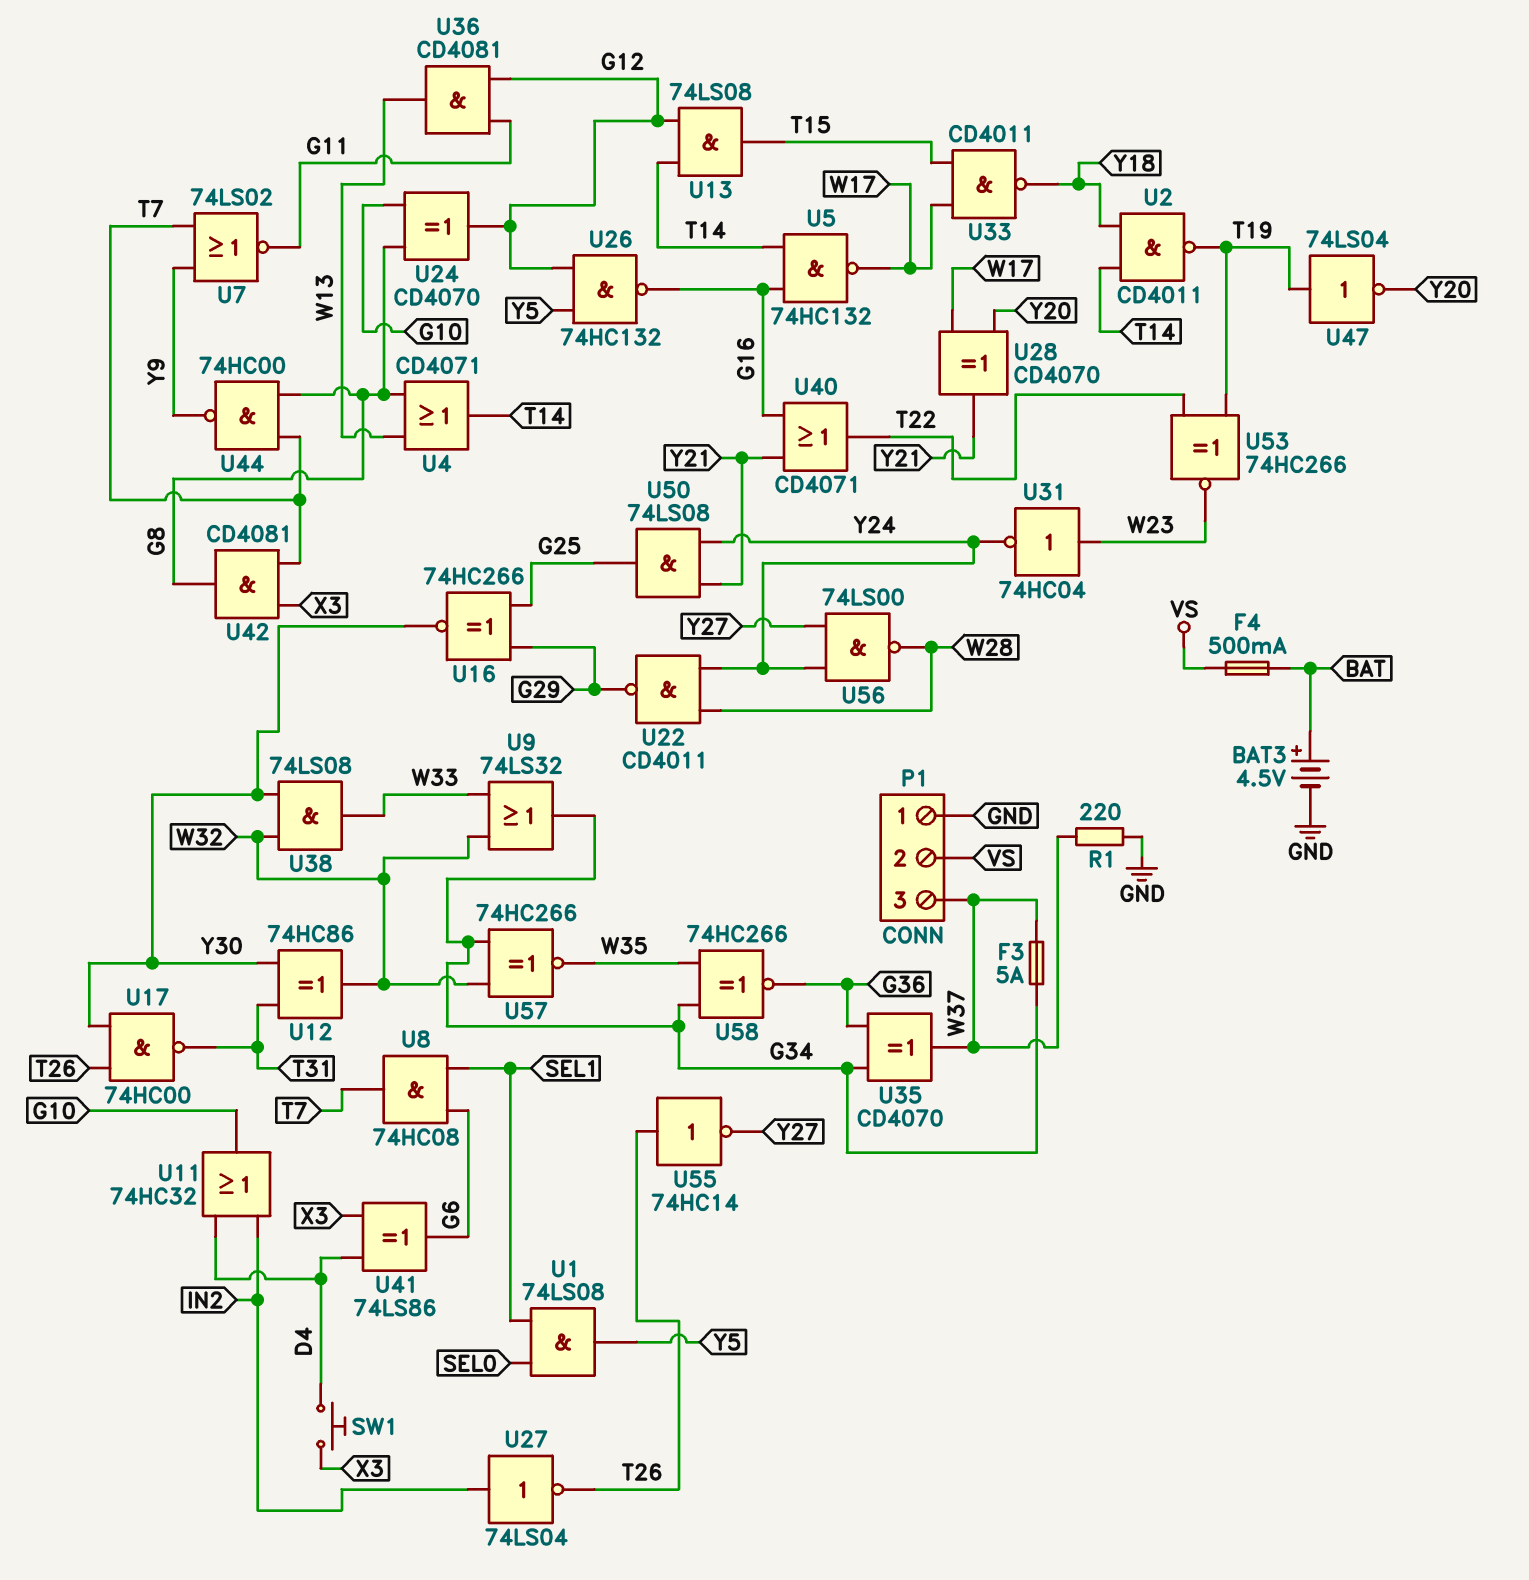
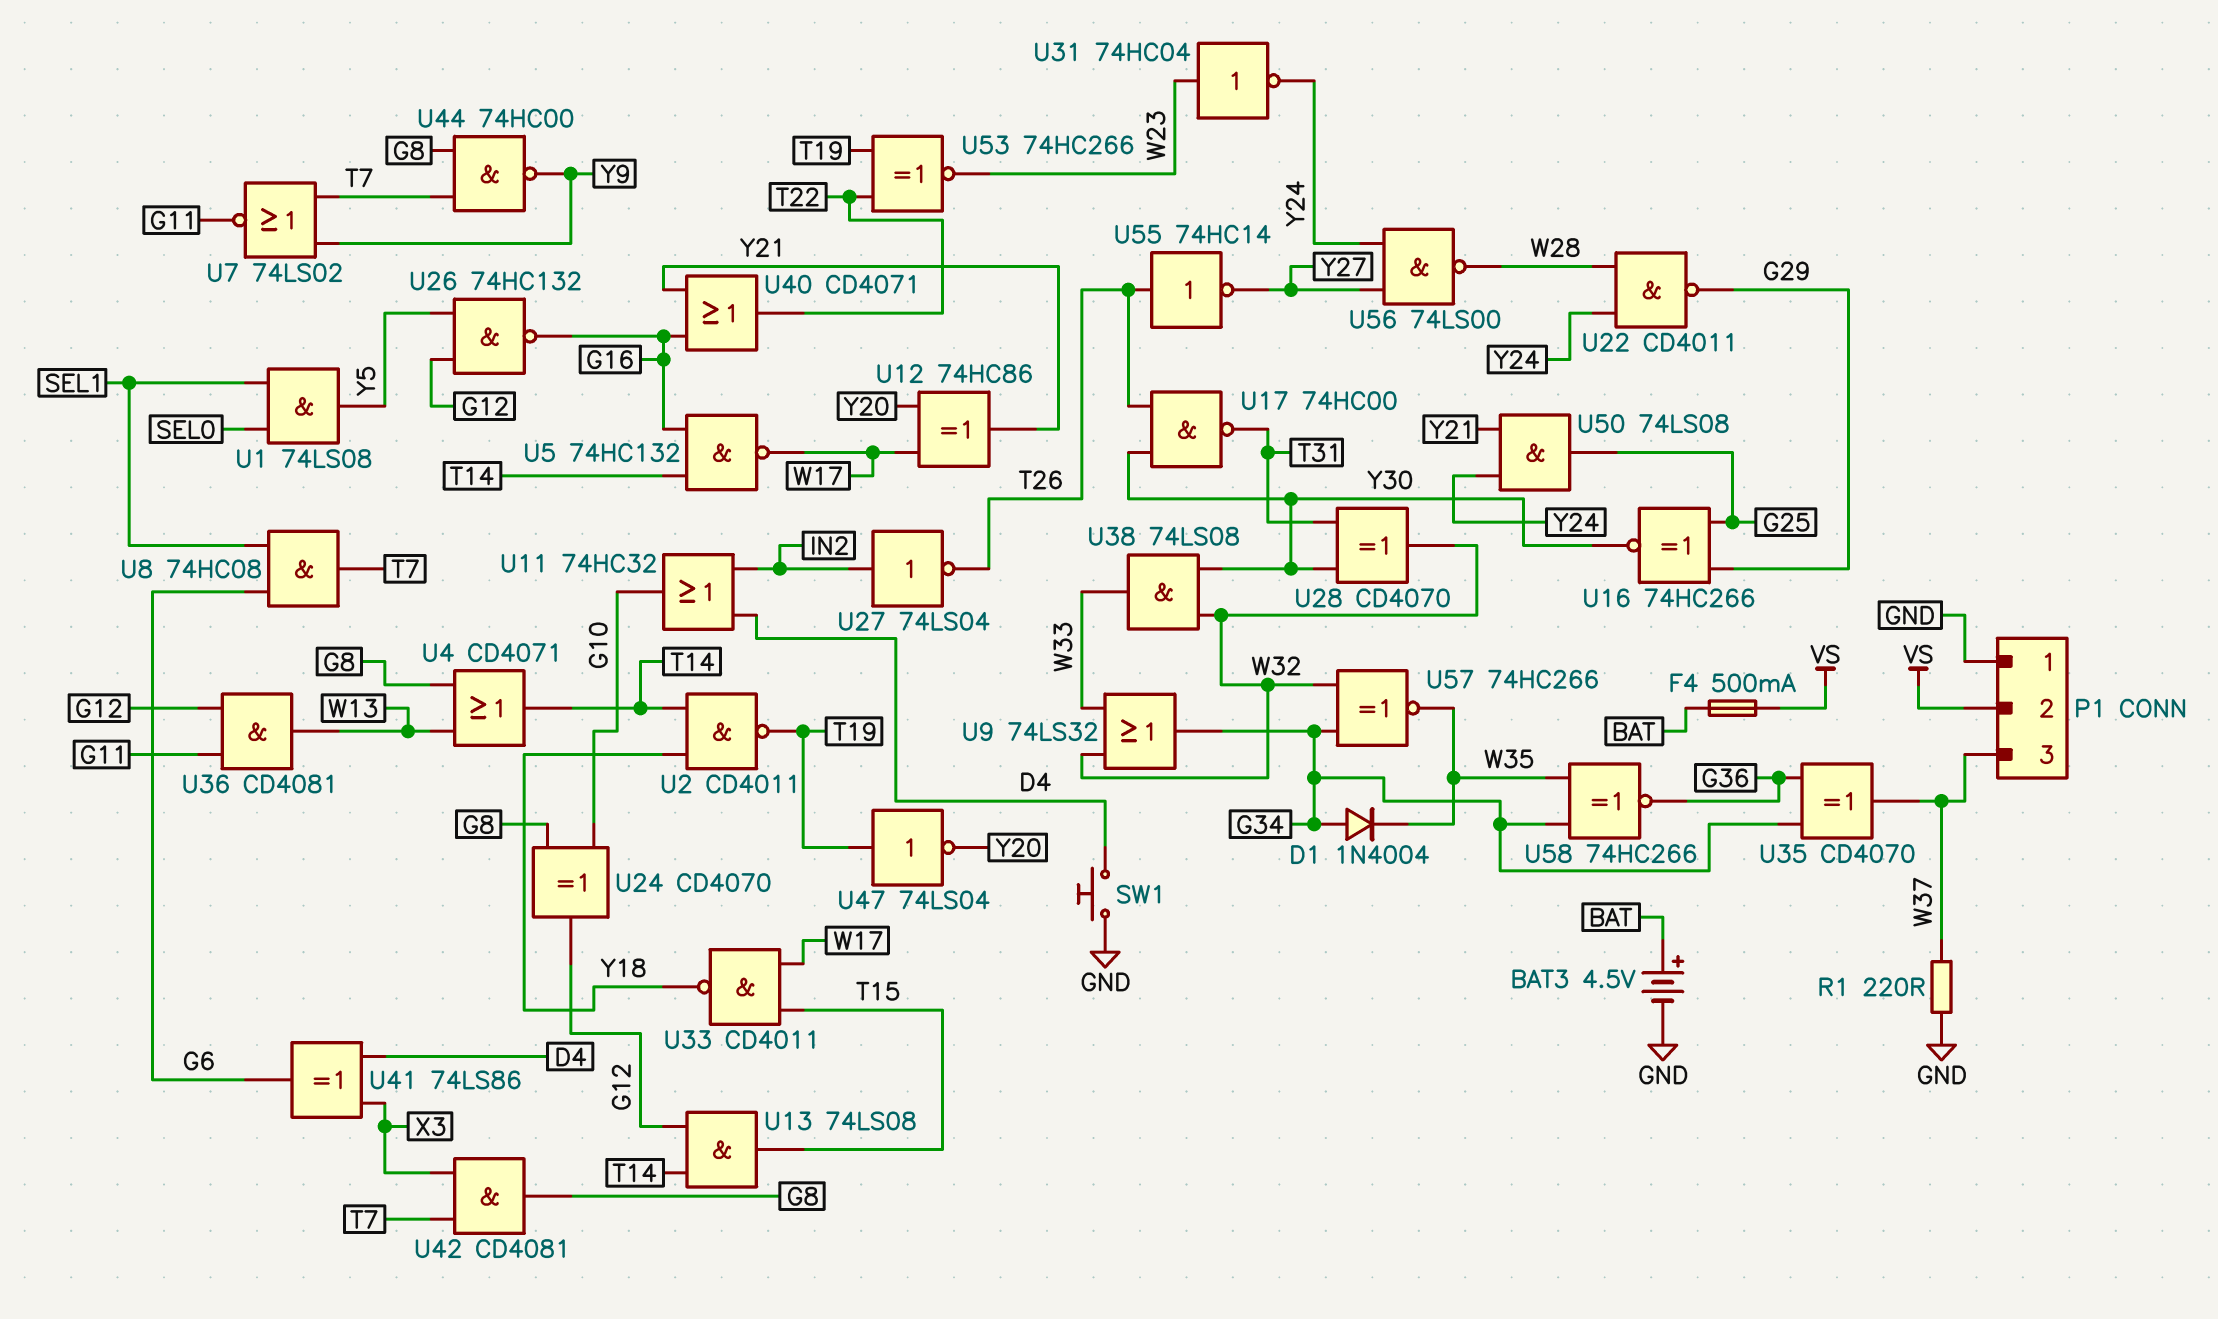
D1: none -> diode 1N4004 (A G34, K W35)
F3: 5A (G34, W37) -> none
SW1: button (D4, X3) -> button (D4, GND)
U12: XOR 74HC86 (in T31, in Y30, out W32) -> XOR 74HC86 (in W17, in Y20, out Y21)
U28: XOR CD4070 (in W17, in Y20, out Y21) -> XOR CD4070 (in T31, in Y30, out W32)

